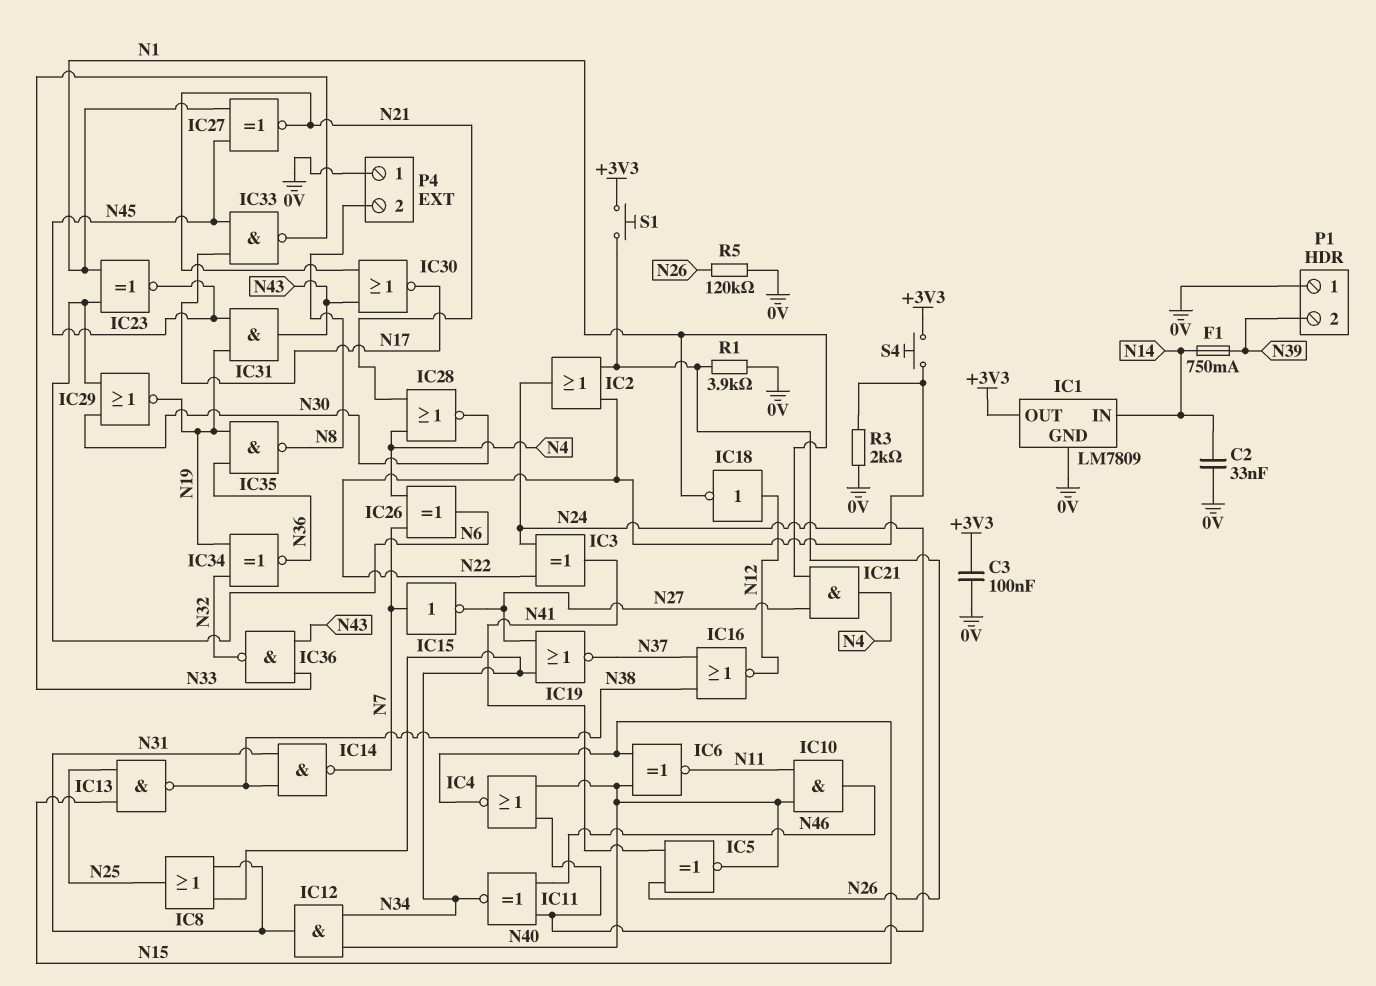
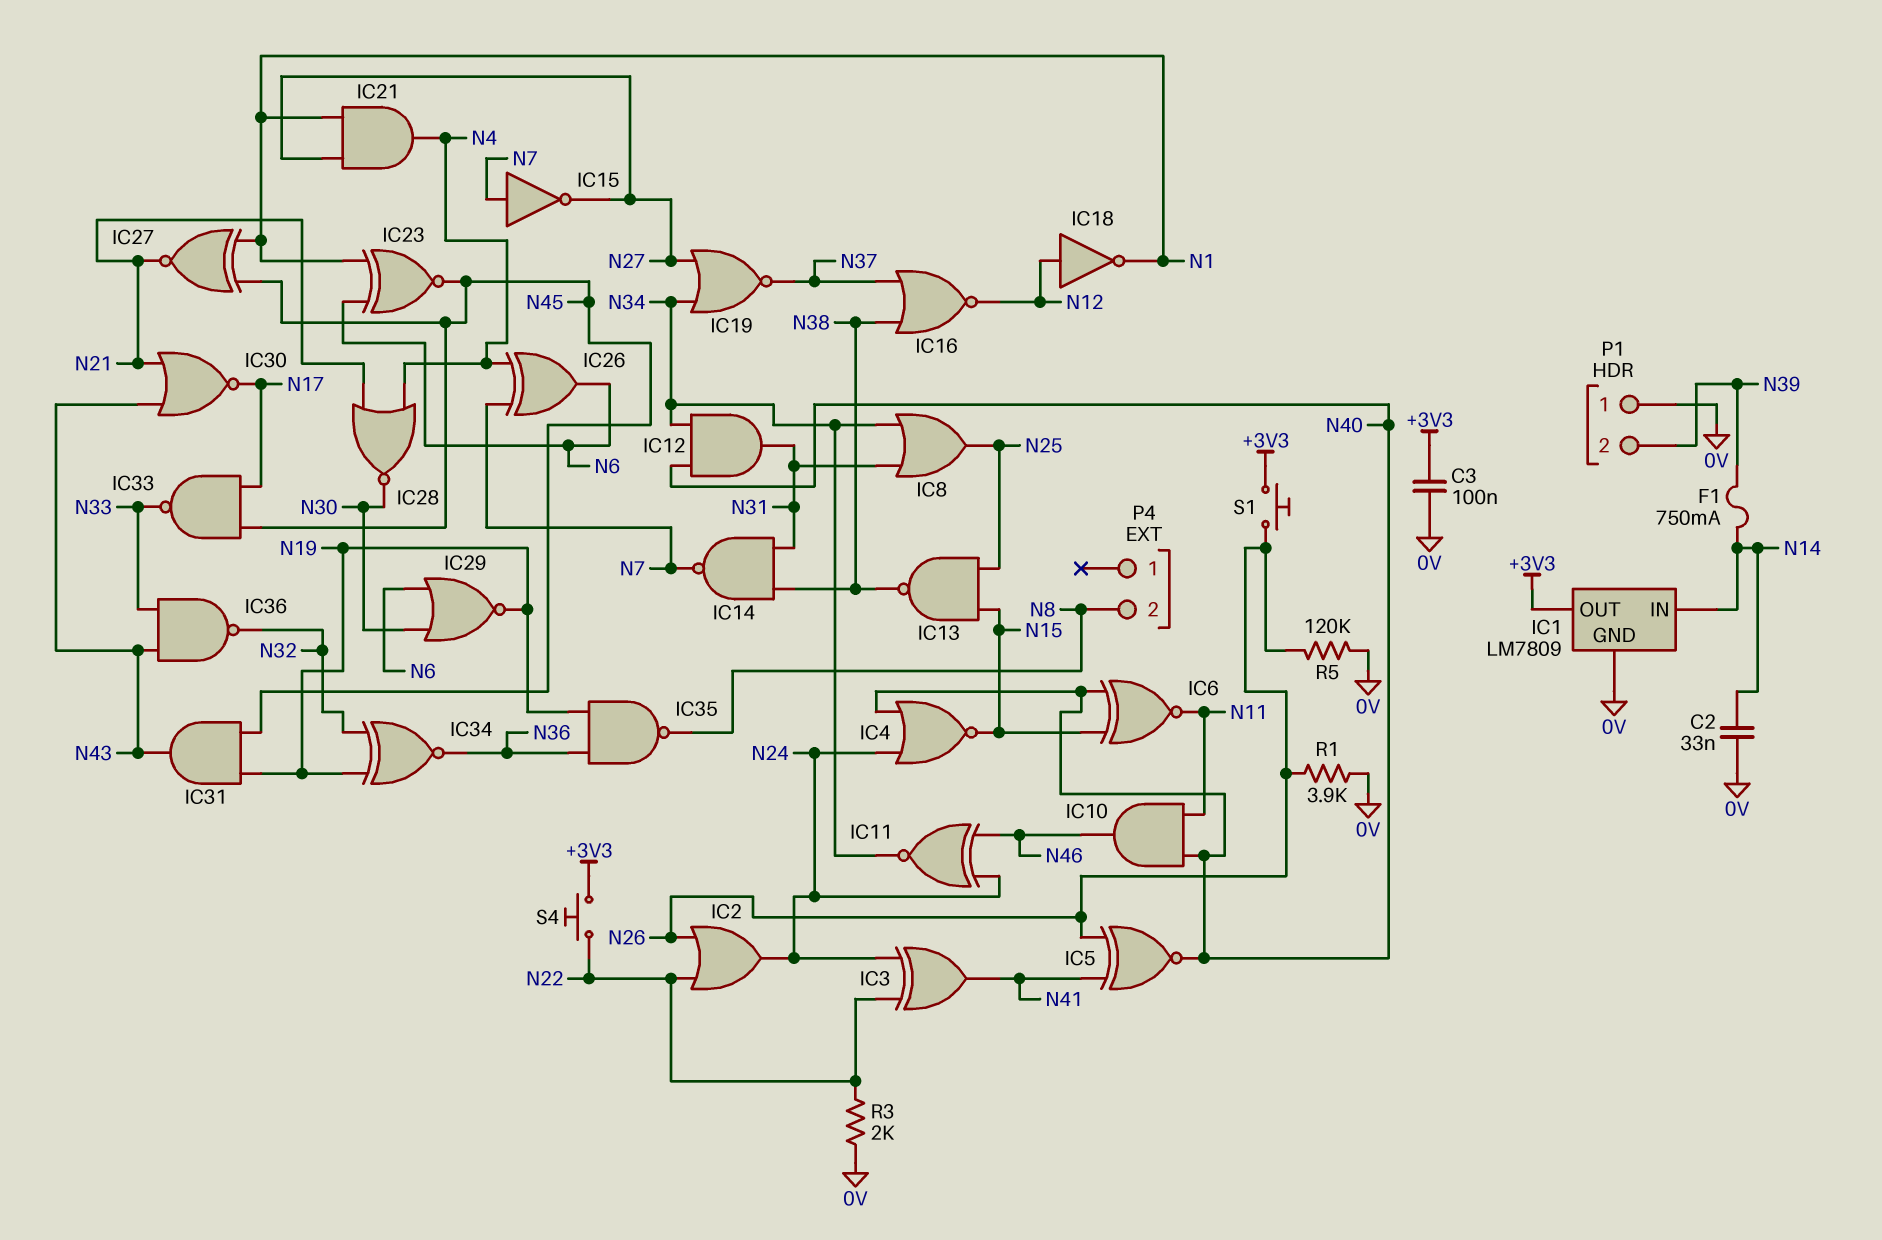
P4 pin 1: 0V -> none

